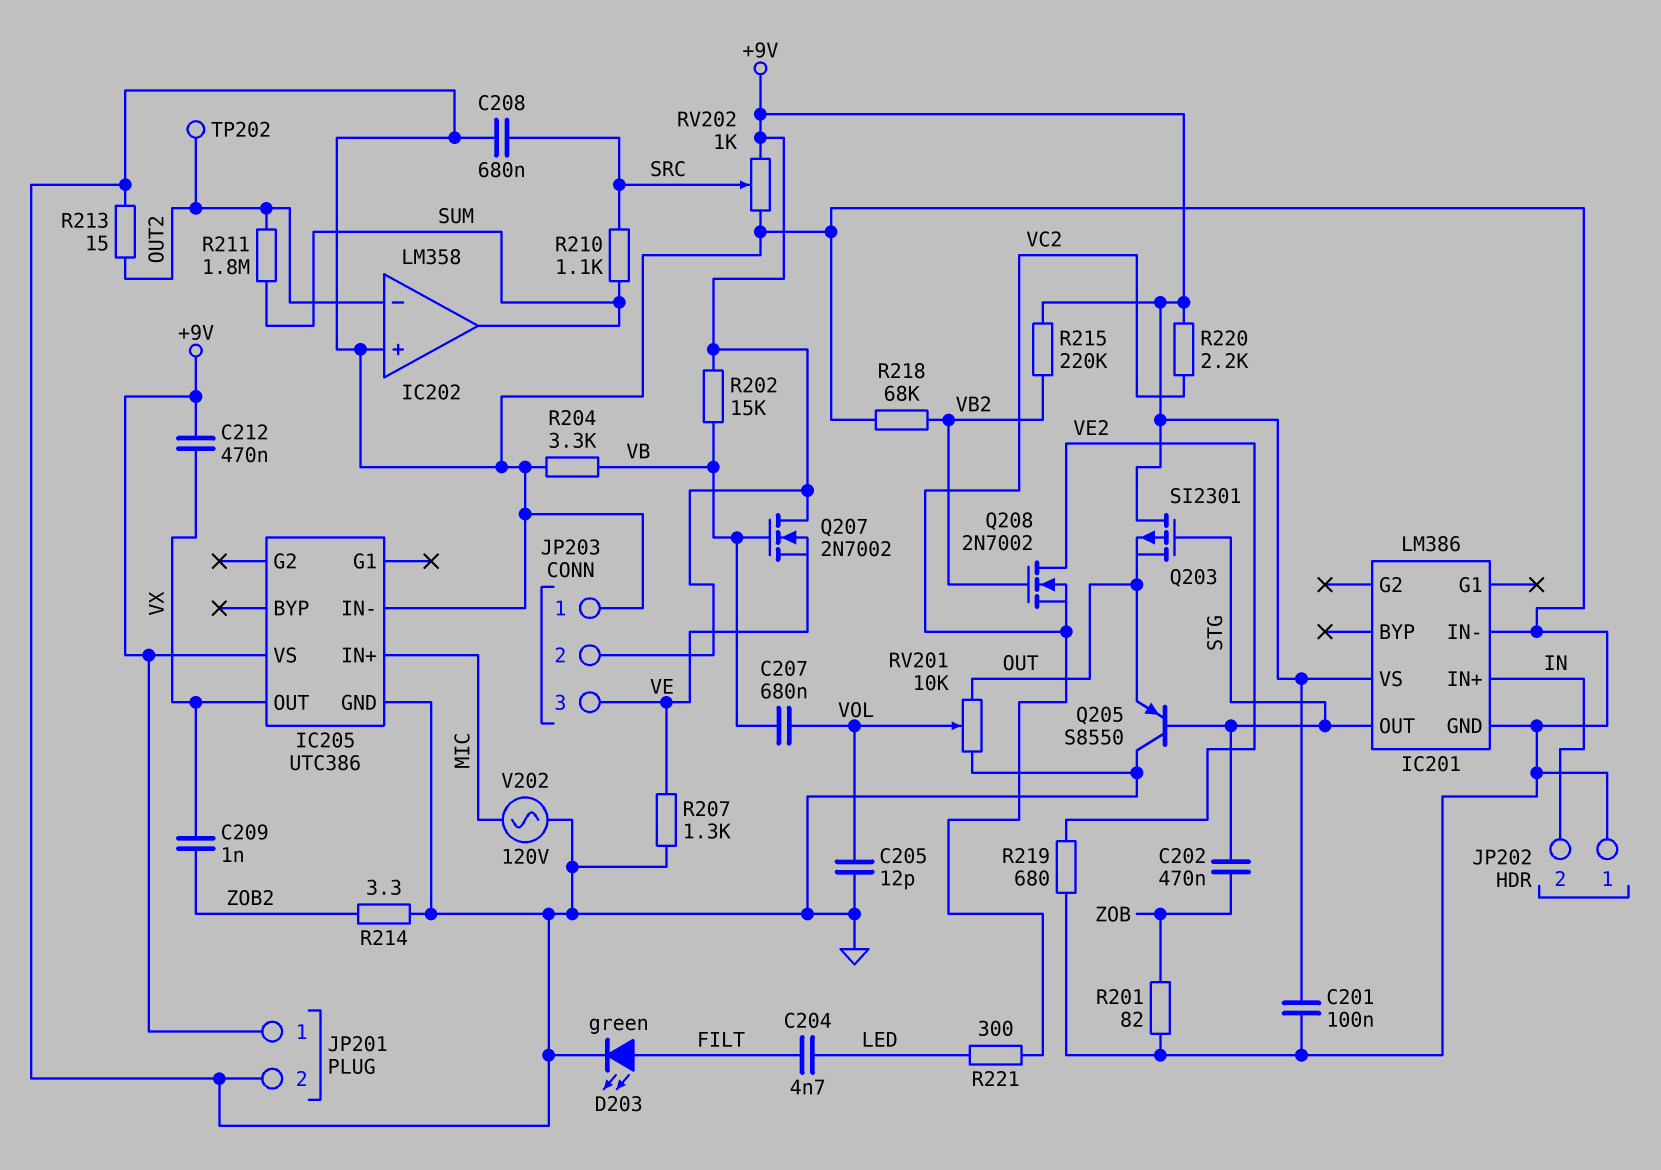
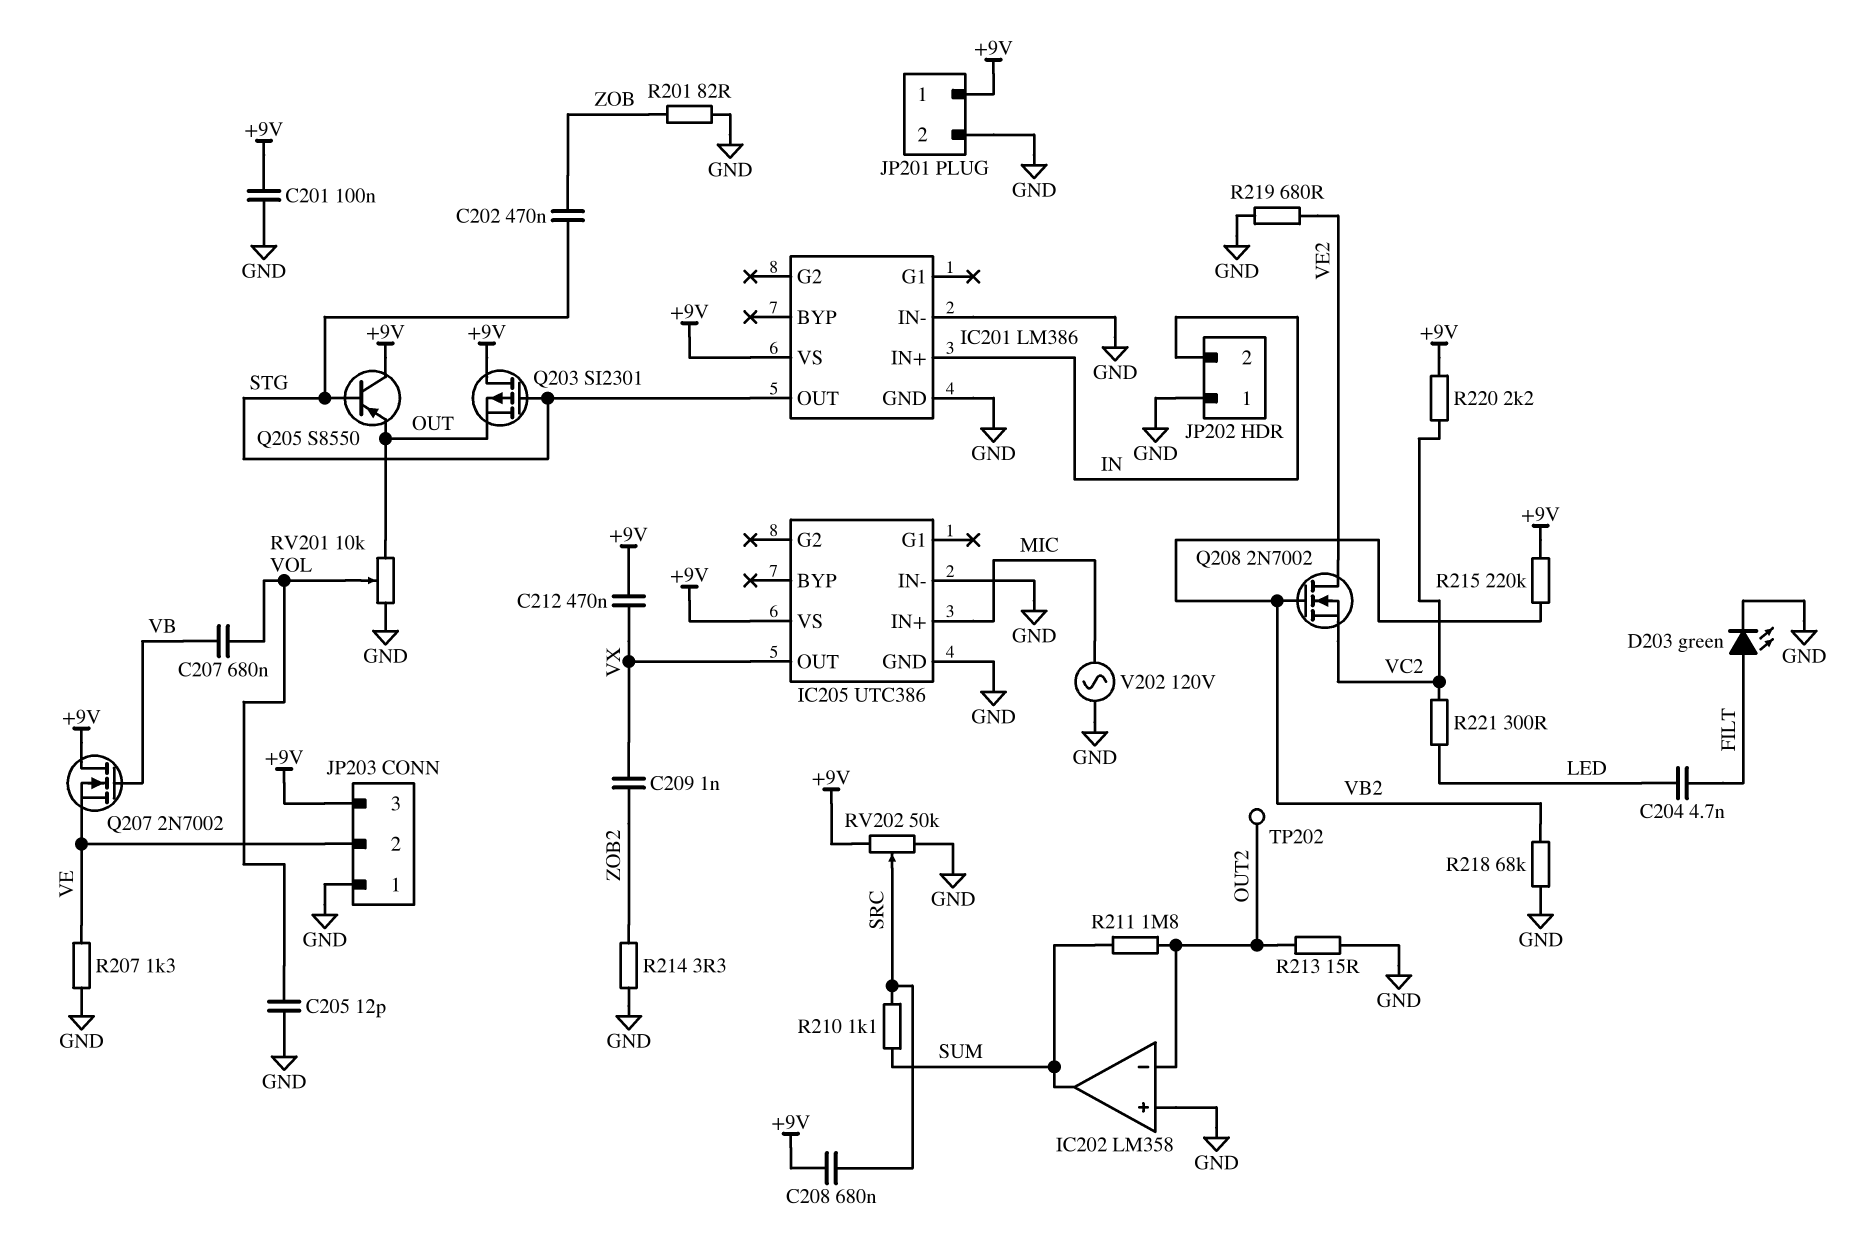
C208: 680nF (GND, SRC) -> 680nF (+9V, SRC)
JP203 pin 2: +9V -> VE
JP203 pin 3: VE -> +9V
Q205: PNP S8550 (B STG, C GND, E OUT) -> PNP S8550 (B STG, C +9V, E OUT)
R202: 15k (+9V, VB) -> none
R204: 3.3k (GND, VB) -> none
RV202: 1k (+9V, GND, wiper SRC) -> 50k (+9V, GND, wiper SRC)

